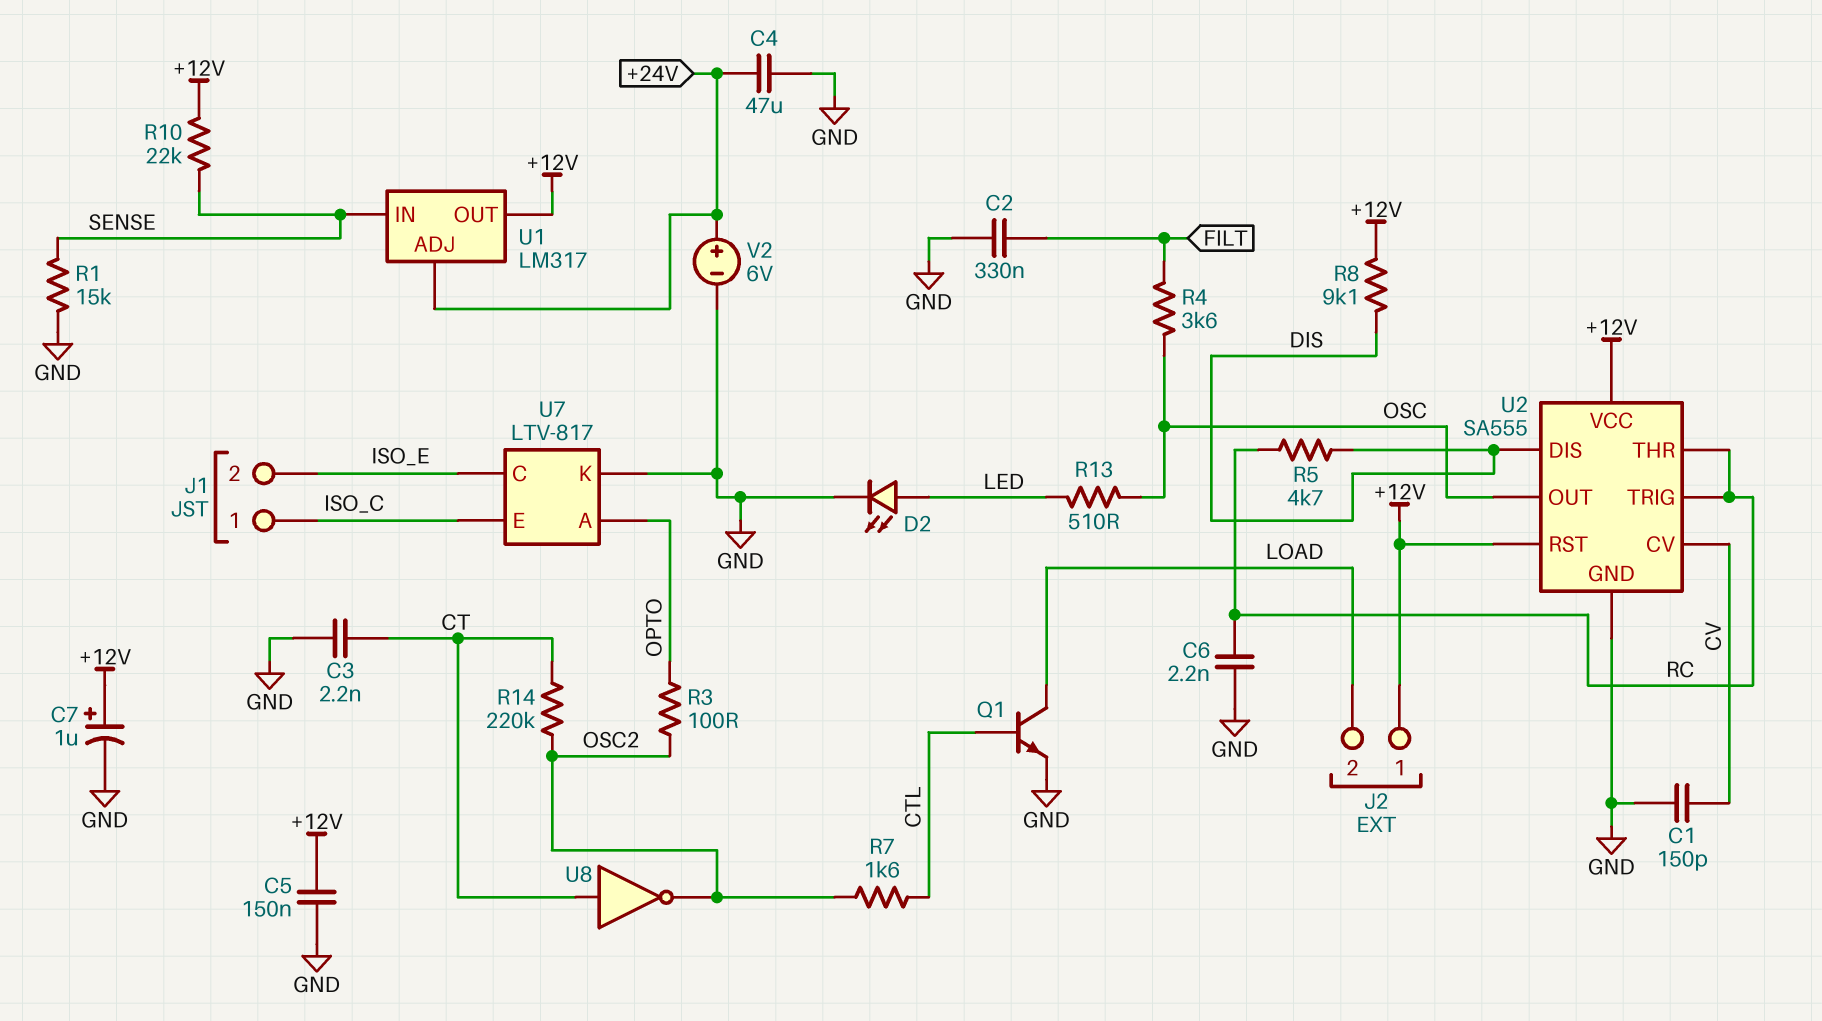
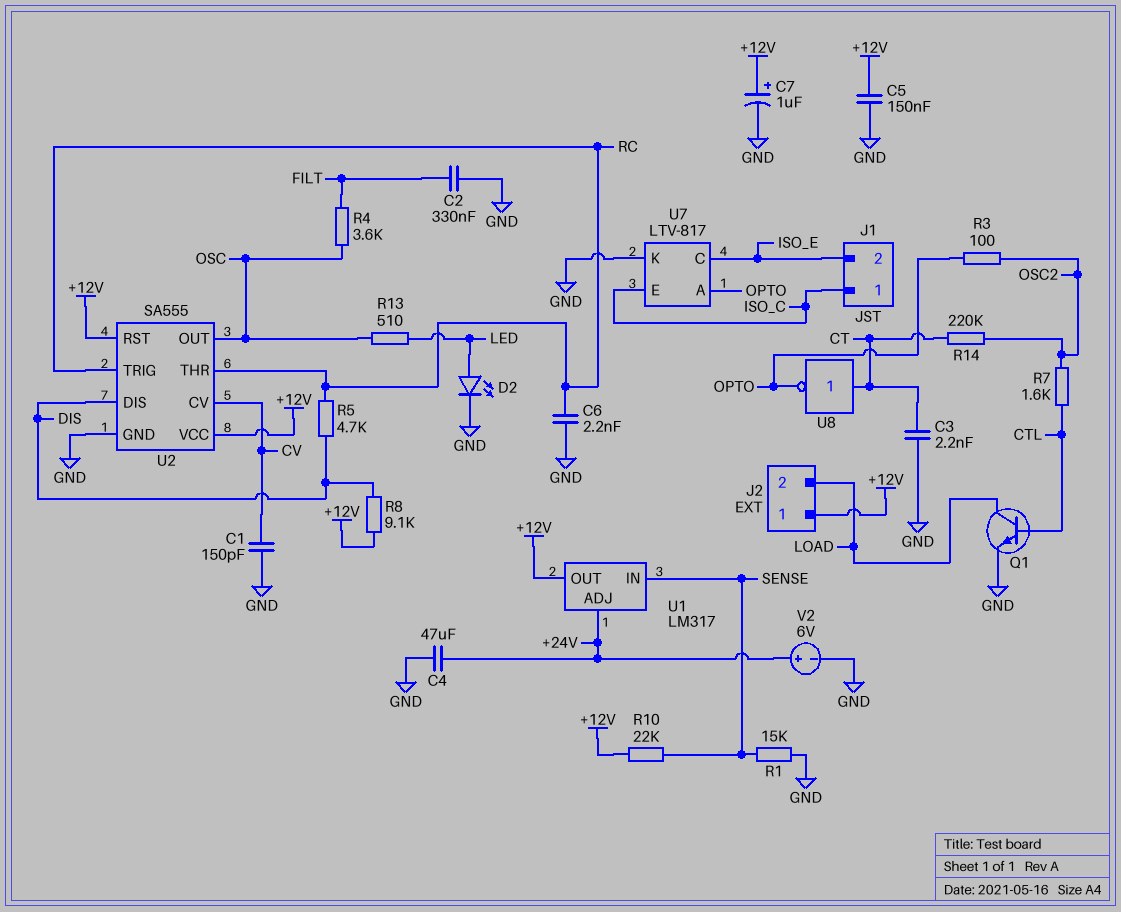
U8: NOT (in CT, out OSC2) -> NOT (in CT, out OPTO)

